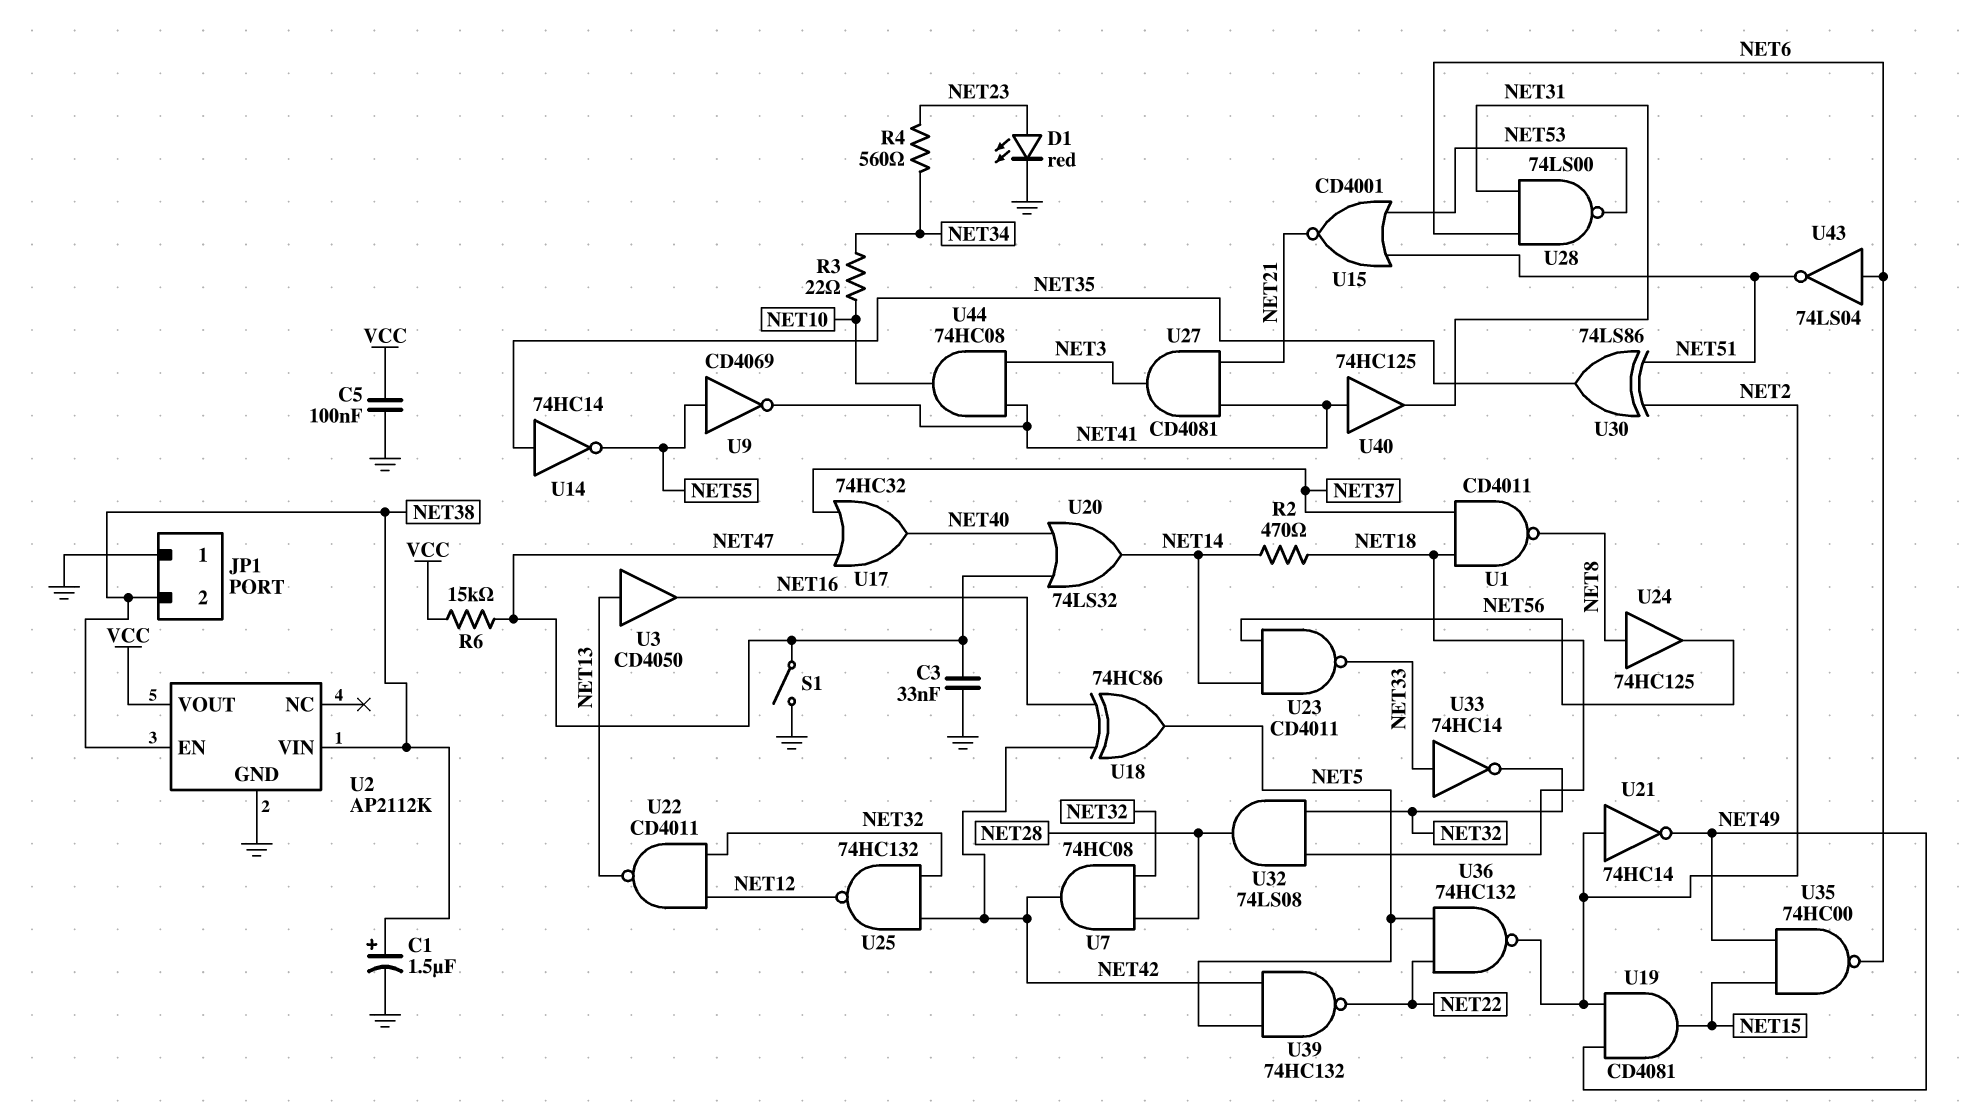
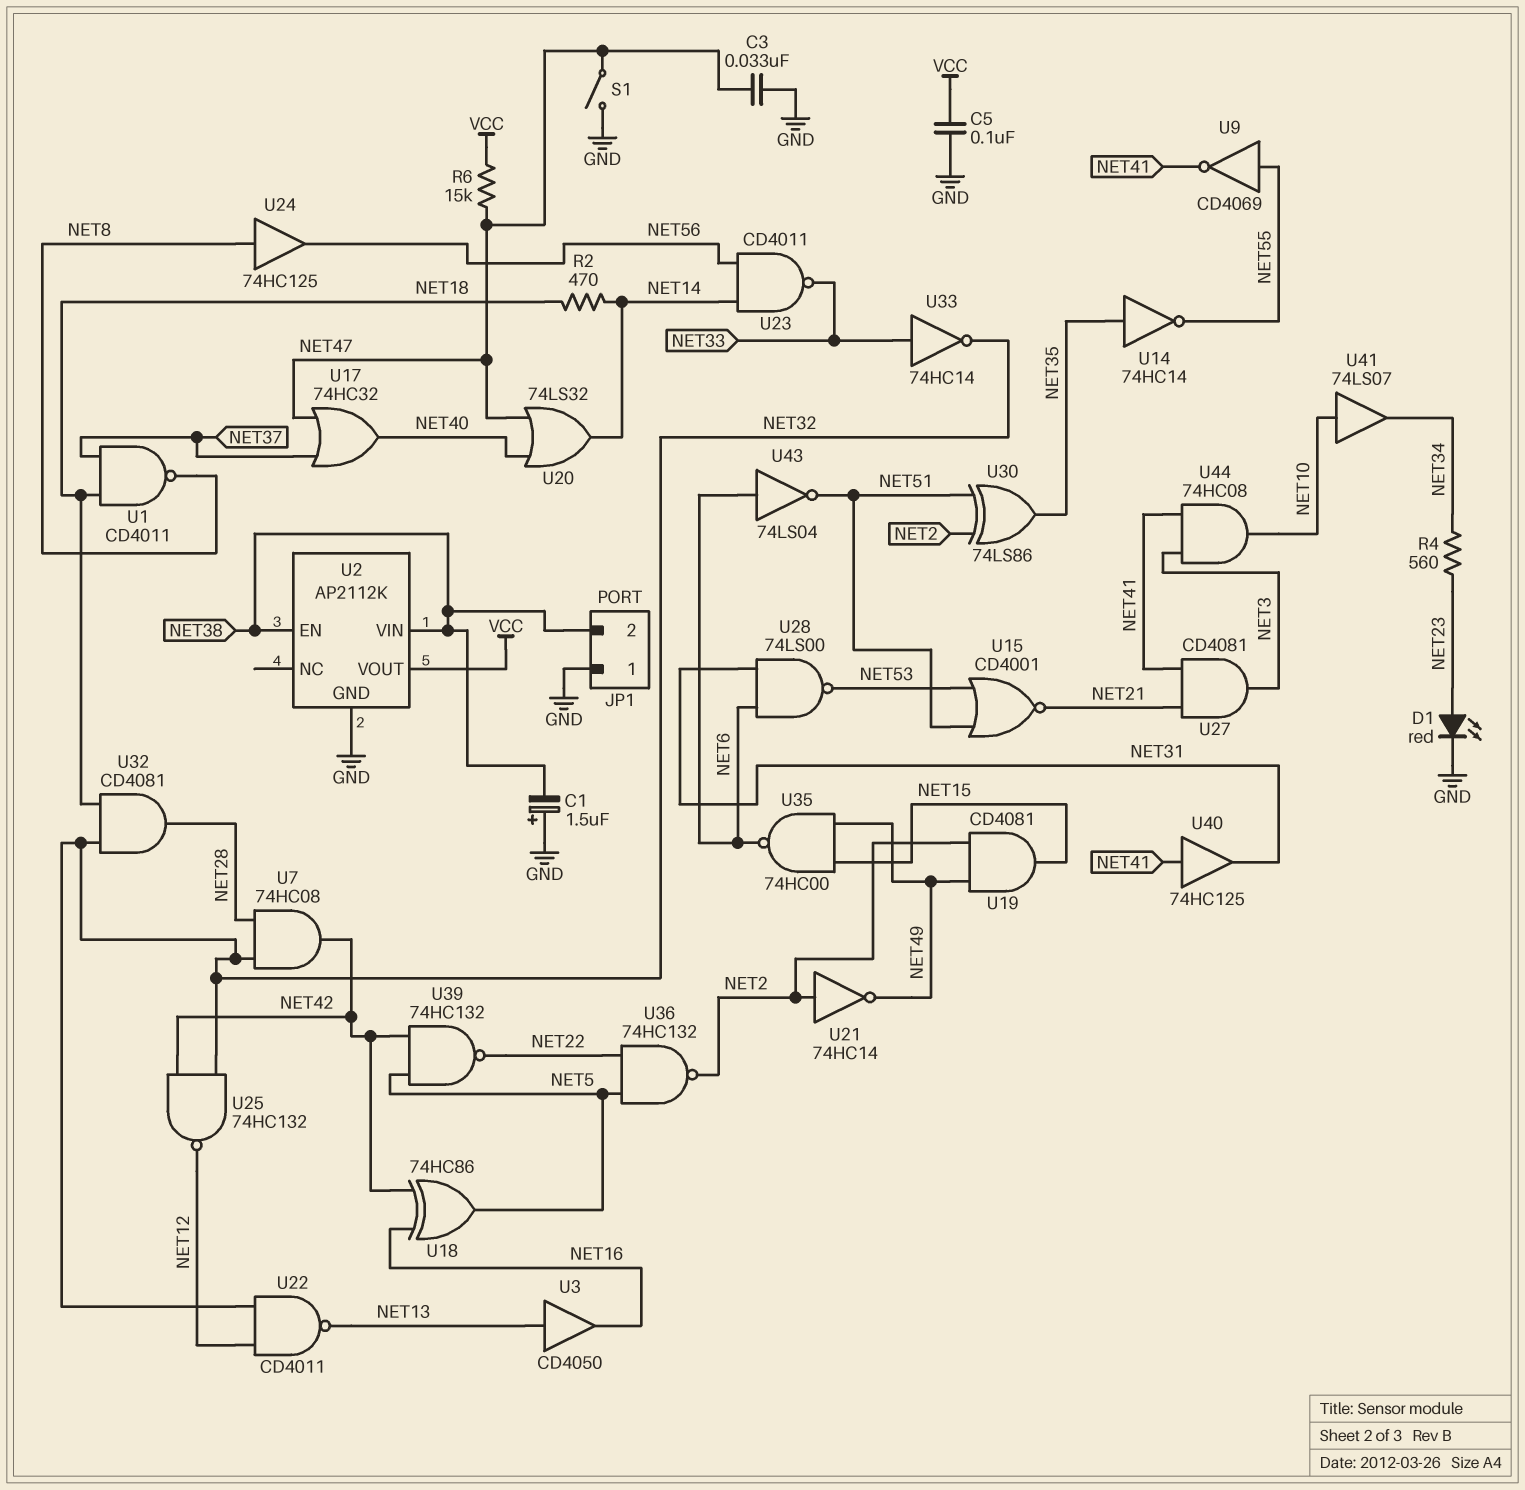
C1: 1.5uF (plus NET38, minus GND) -> 1.5uF (plus GND, minus NET38)
R3: 22 (NET10, NET34) -> none
U32: AND 74LS08 (in NET18, in NET32, out NET28) -> AND CD4081 (in NET18, in NET32, out NET28)
U41: none -> buffer 74LS07 (in NET10, out NET34)

